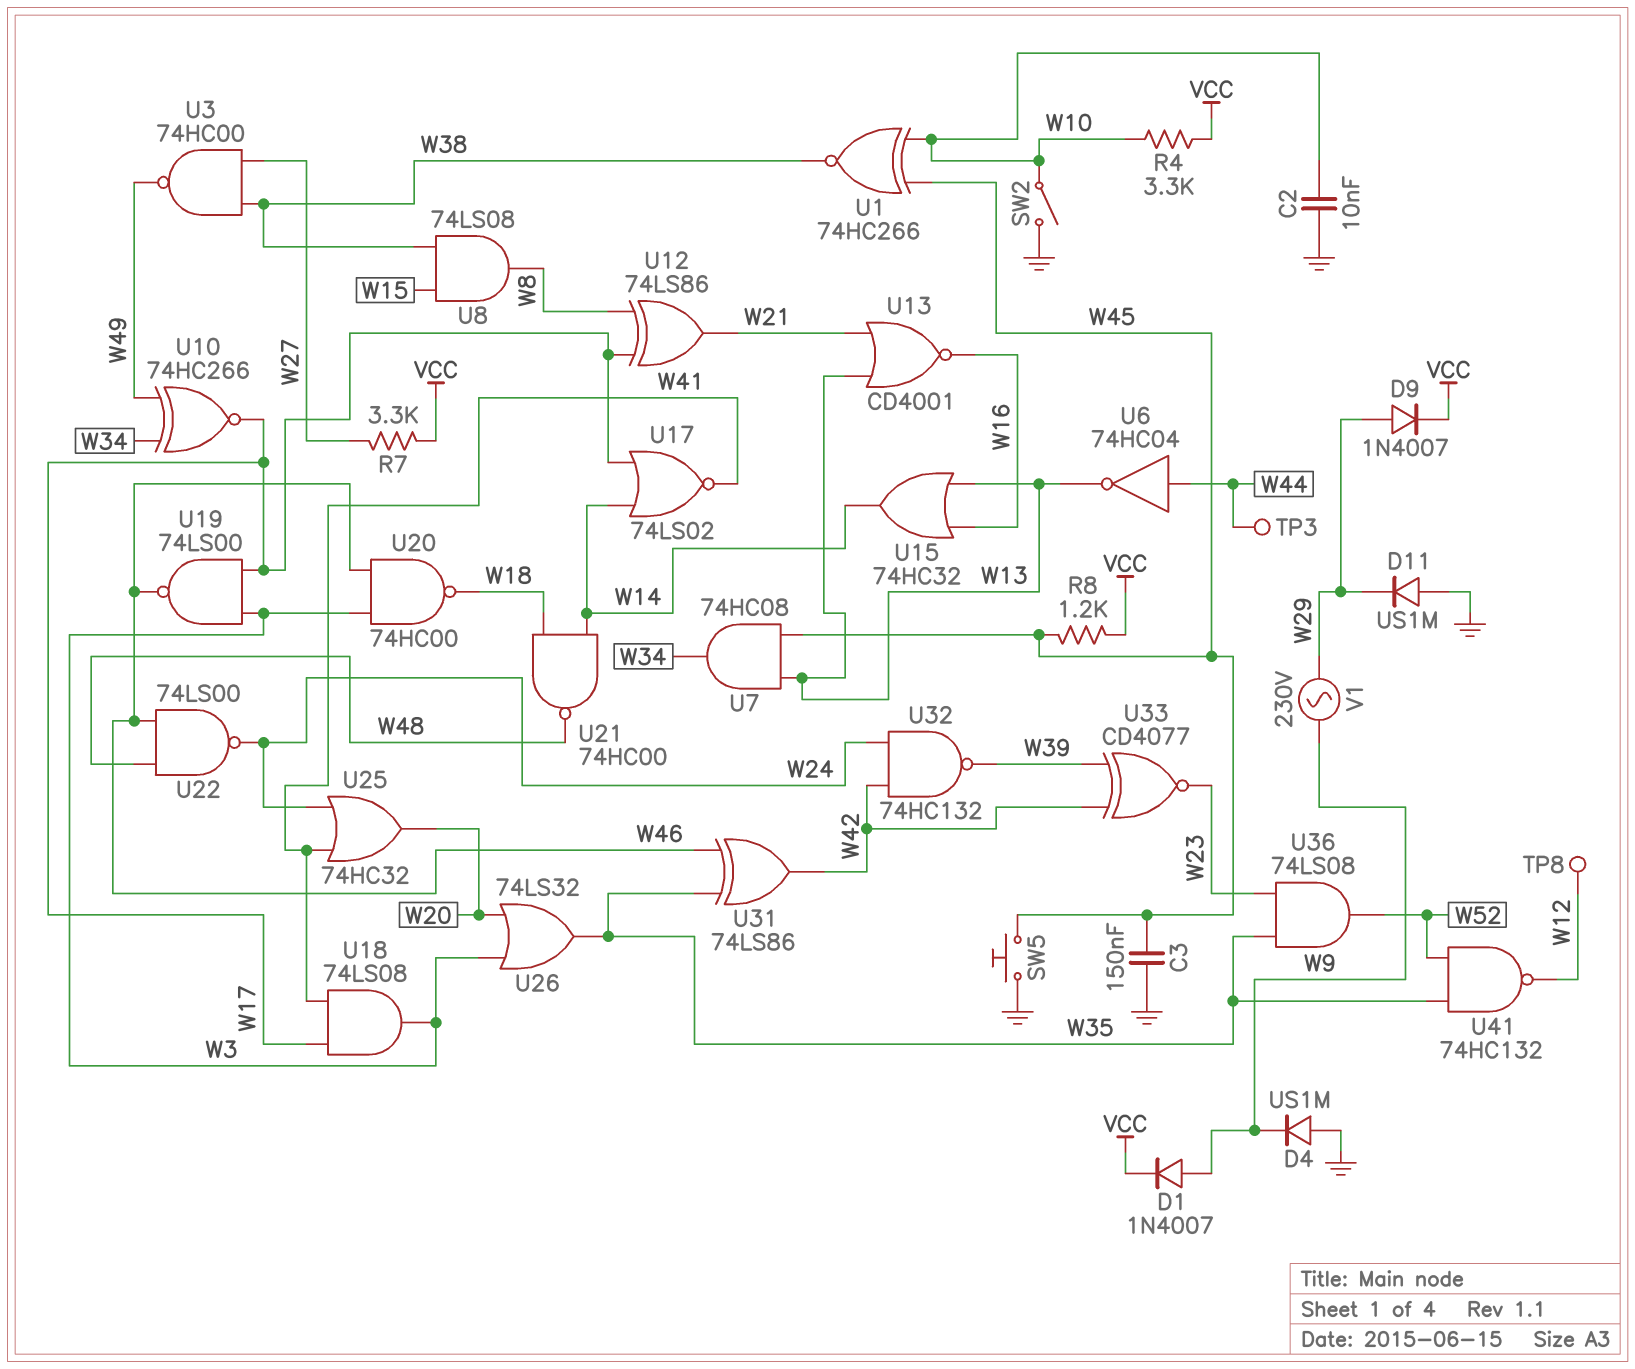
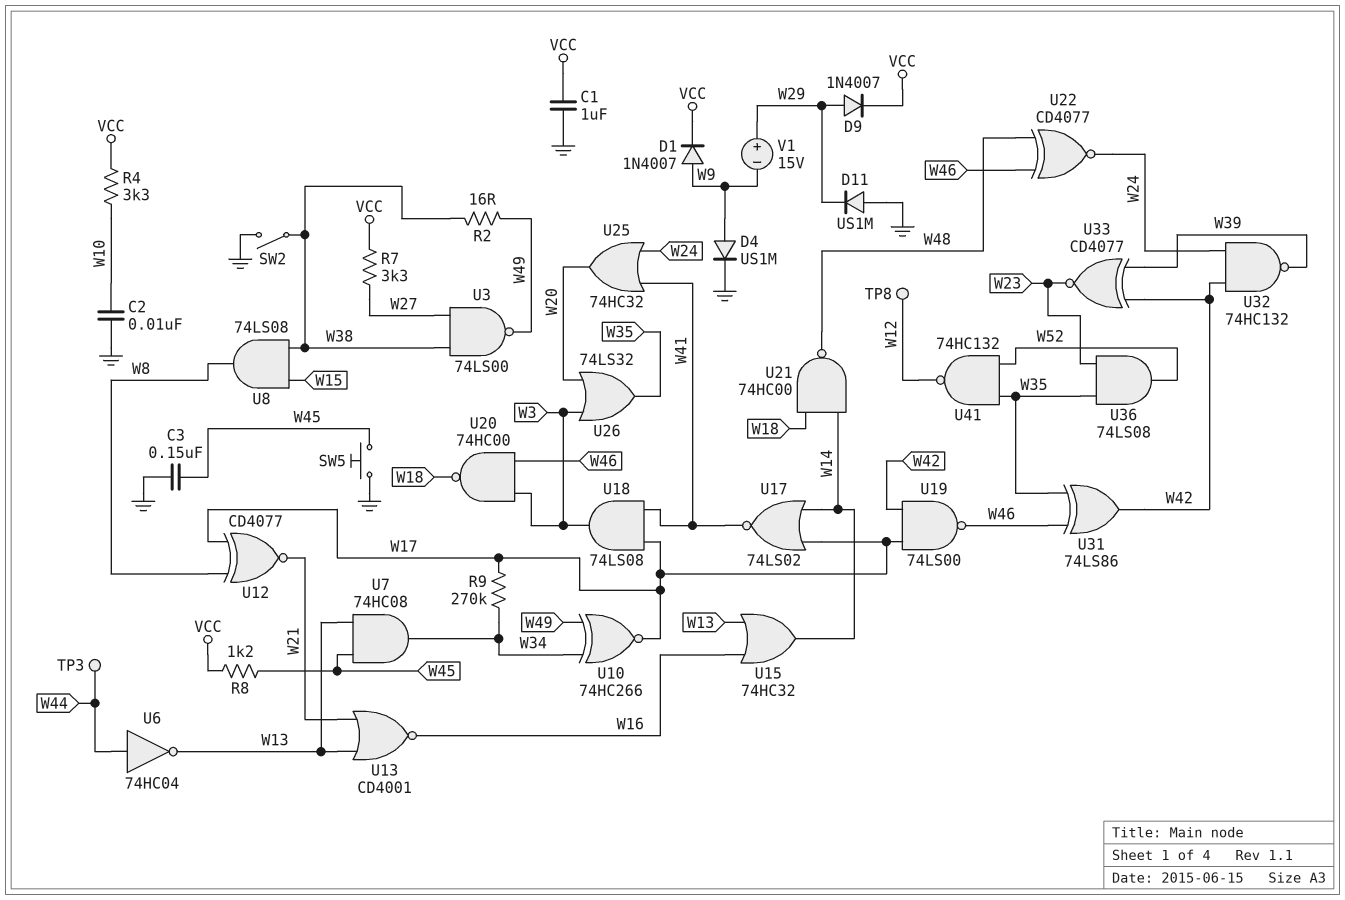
C1: none -> 1uF (GND, VCC)
D4: diode US1M (A GND, K W9) -> diode US1M (A W9, K GND)
R2: none -> 16 (W38, W49)
R9: none -> 270k (W17, W34)
SW2: switch (GND, W10) -> switch (GND, W38)
U1: XNOR 74HC266 (in W10, in W45, out W38) -> none
U3: NAND 74HC00 (in W27, in W38, out W49) -> NAND 74LS00 (in W27, in W38, out W49)
U12: XOR 74LS86 (in W8, in W17, out W21) -> XNOR CD4077 (in W8, in W17, out W21)
U19: NAND 74LS00 (in W3, in W17, out W46) -> NAND 74LS00 (in W17, in W42, out W46)
U22: NAND 74LS00 (in W46, in W48, out W24) -> XNOR CD4077 (in W46, in W48, out W24)
V1: AC 230V (W9, W29) -> 15V (plus W29, minus W9)

